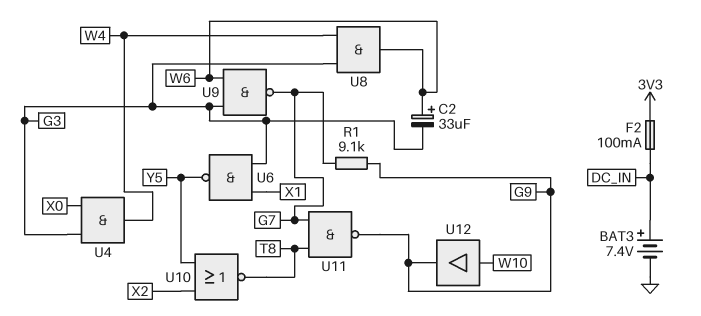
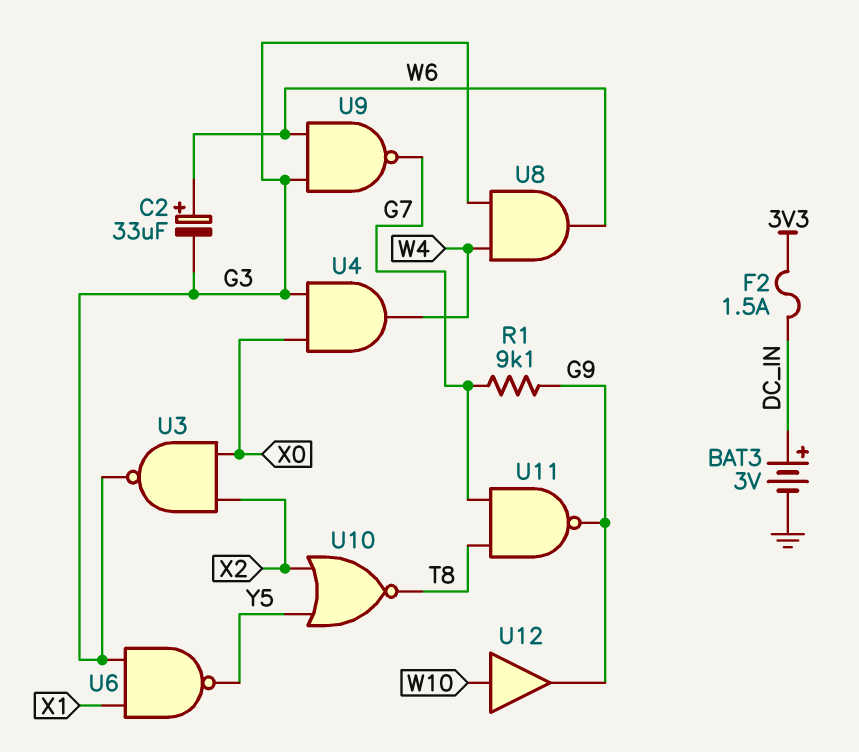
BAT3: 7.4V (plus DC_IN, minus GND) -> 3V (plus DC_IN, minus GND)
F2: 100mA (3V3, DC_IN) -> 1.5A (3V3, DC_IN)
U3: none -> NAND (in X0, in X2, out G3)

